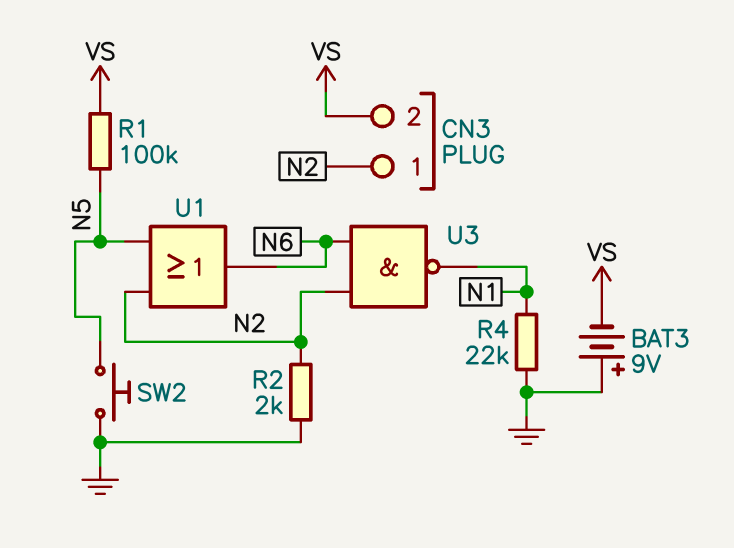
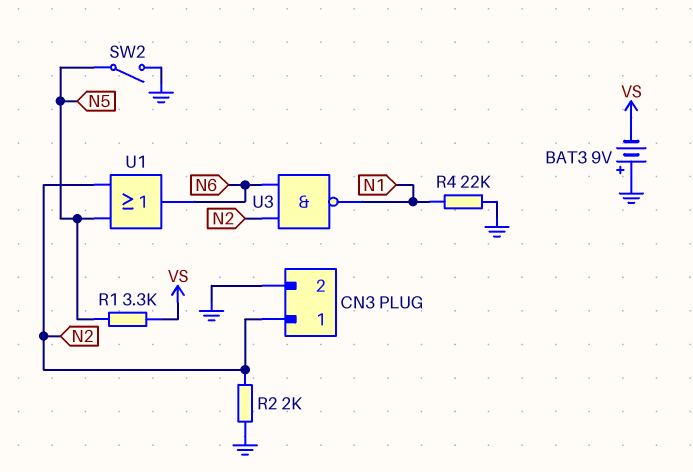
CN3 pin 2: VS -> GND
R1: 100k (N5, VS) -> 3.3k (N5, VS)
SW2: button (GND, N5) -> switch (GND, N5)

